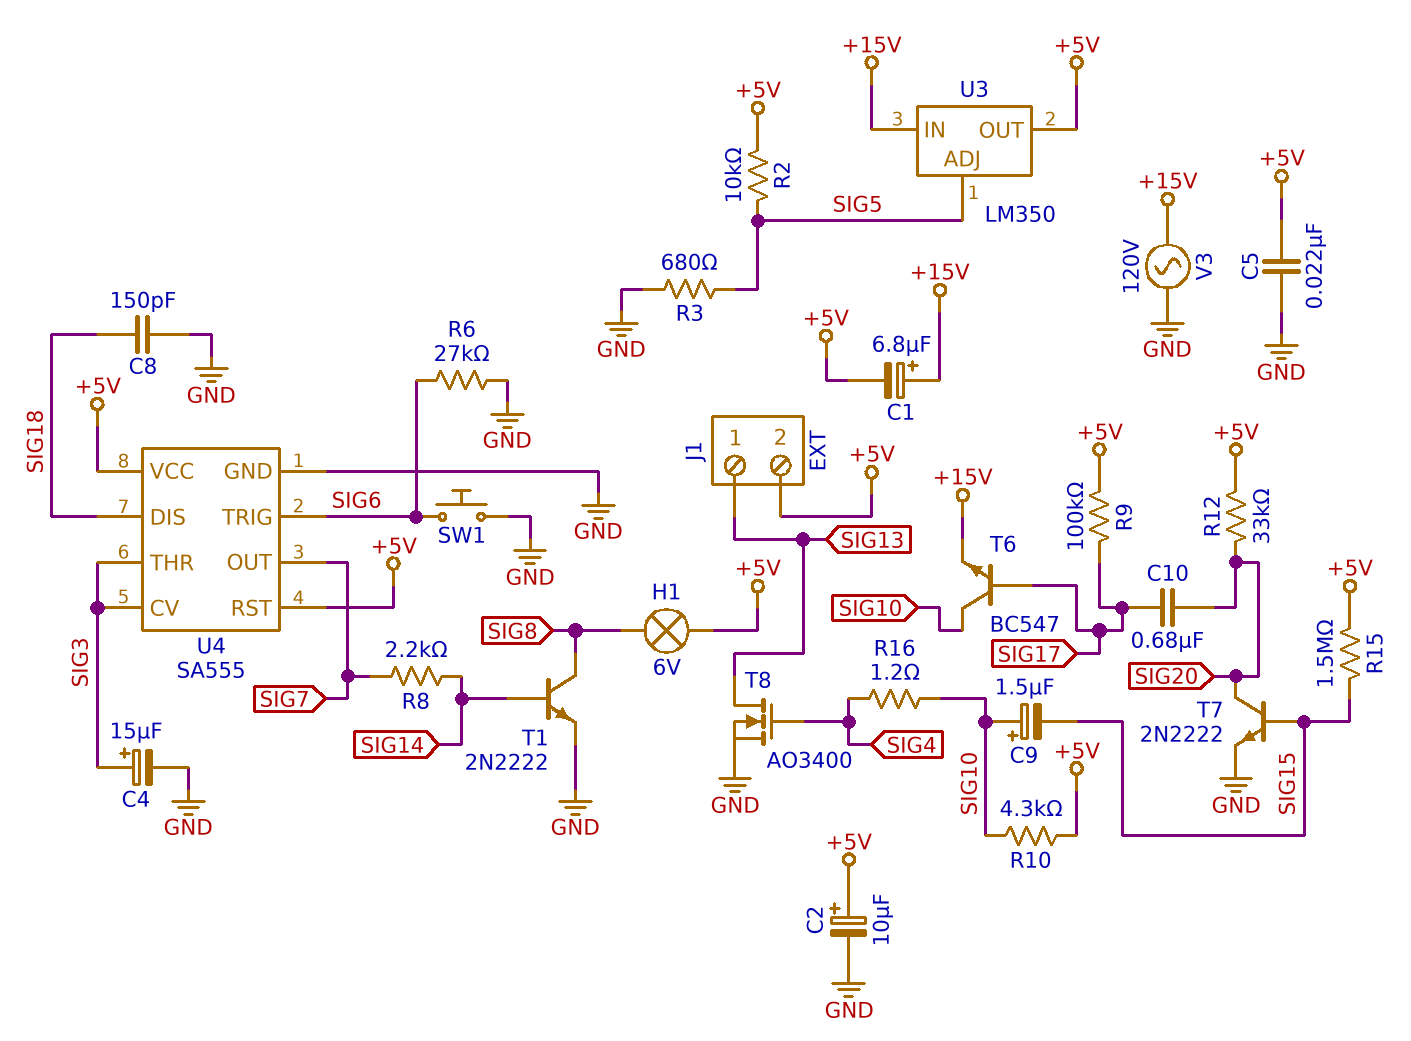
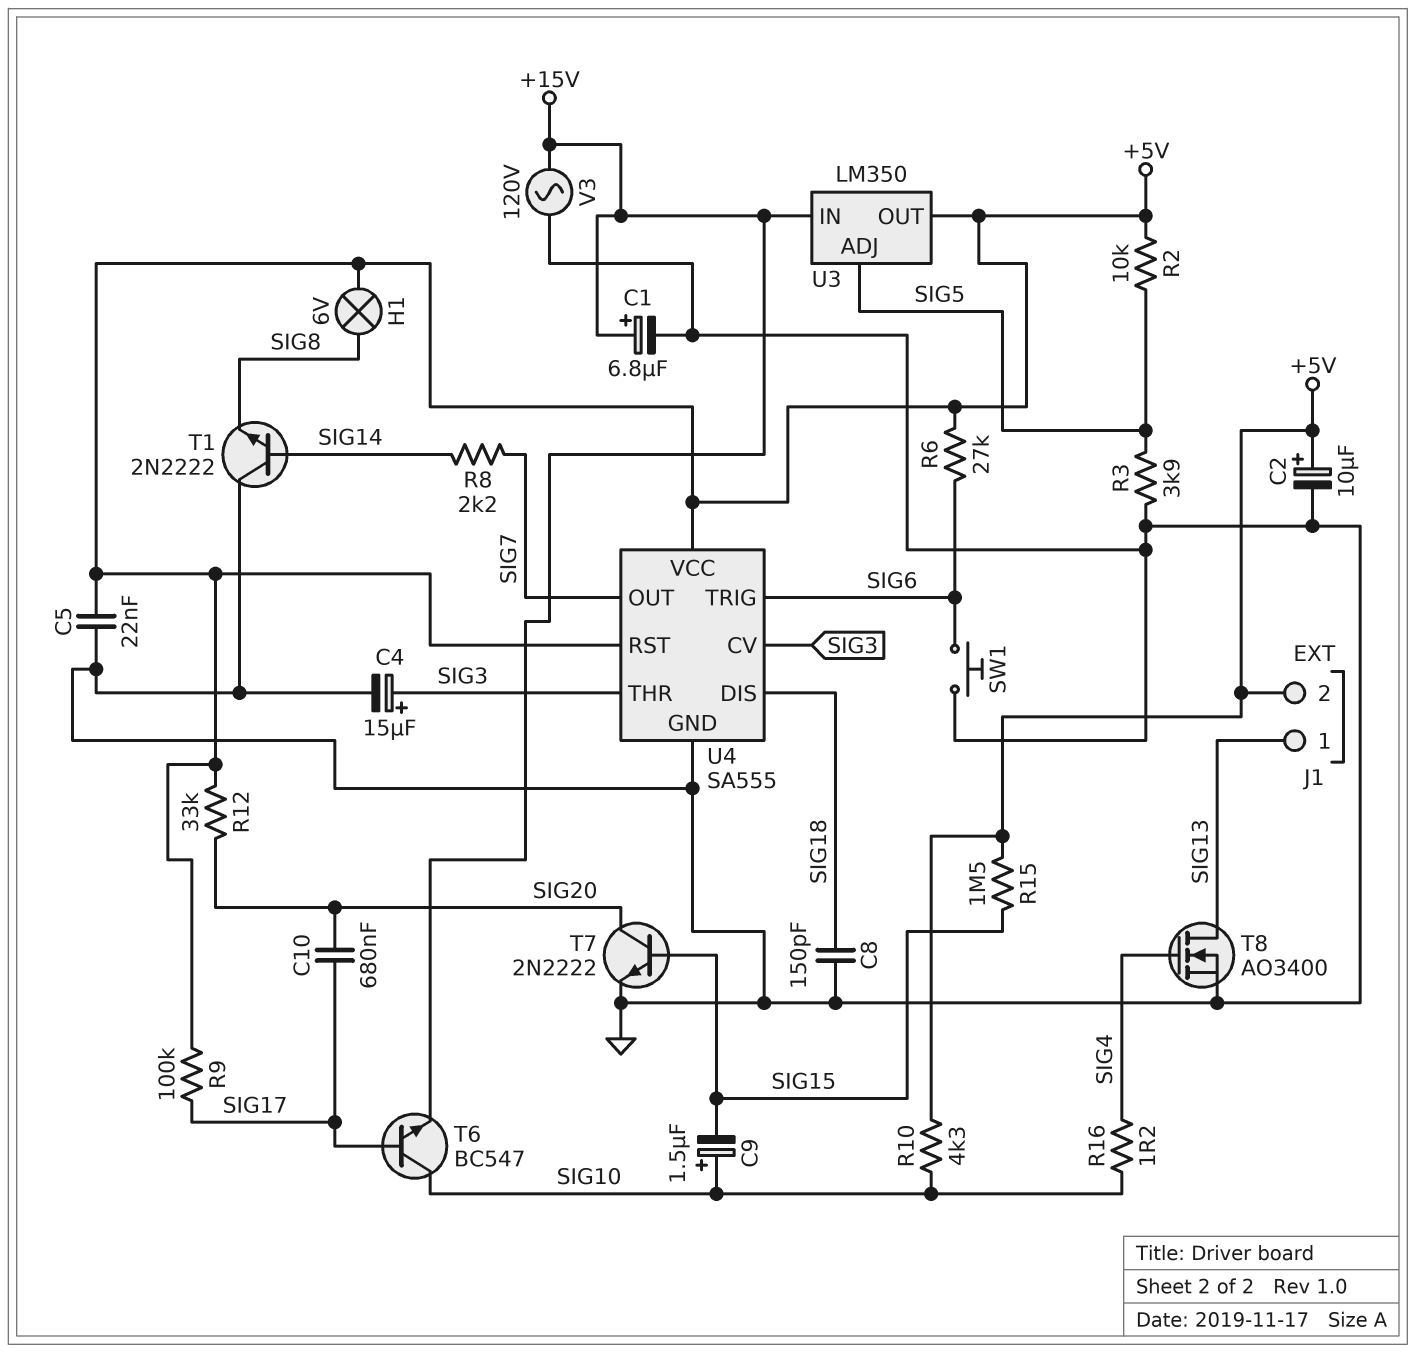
C1: 6.8uF (plus +15V, minus +5V) -> 6.8uF (plus +15V, minus GND)
R3: 680 (GND, SIG5) -> 3.9k (GND, SIG5)
R6: 27k (GND, SIG6) -> 27k (+5V, SIG6)
T1: NPN 2N2222 (B SIG14, C SIG8, E GND) -> NPN 2N2222 (B SIG14, C GND, E SIG8)

